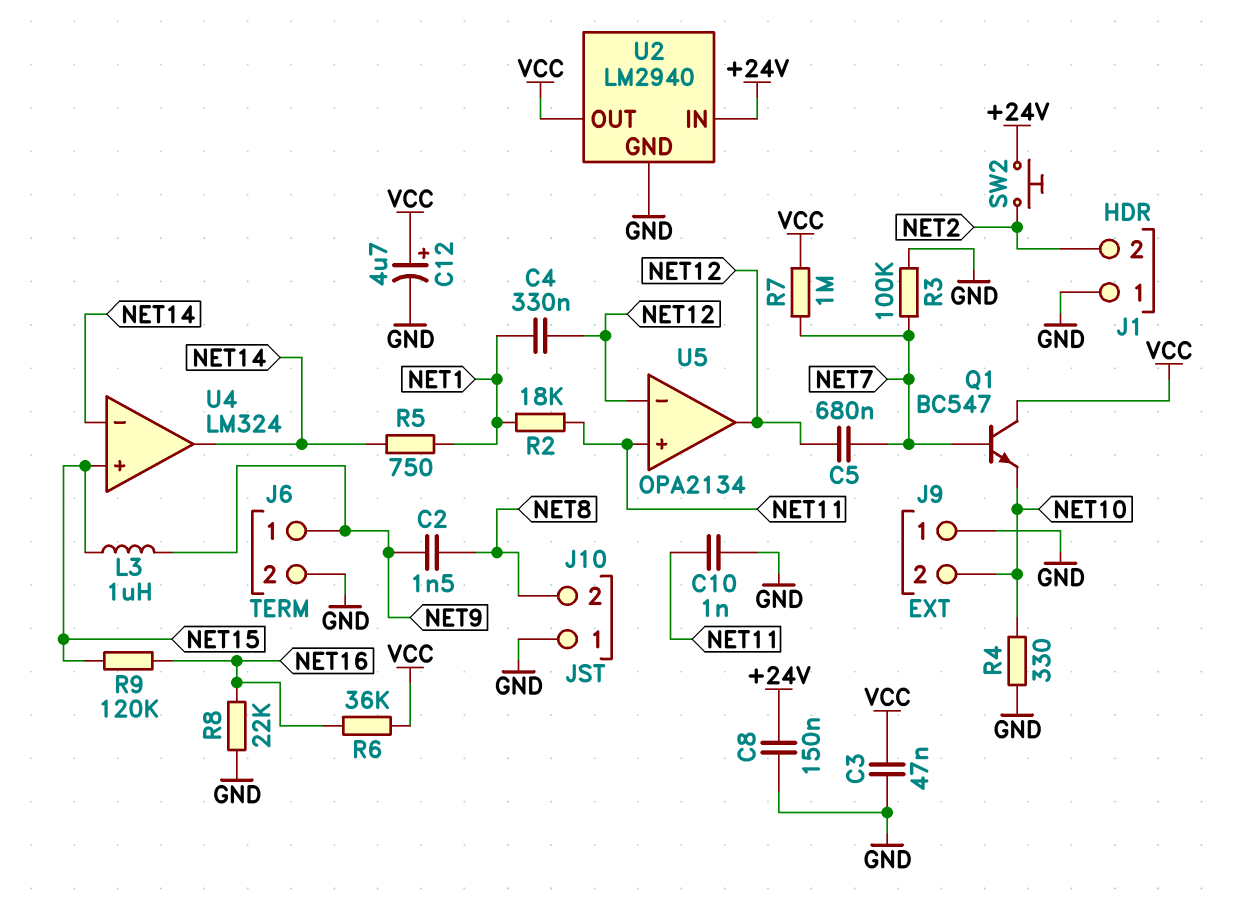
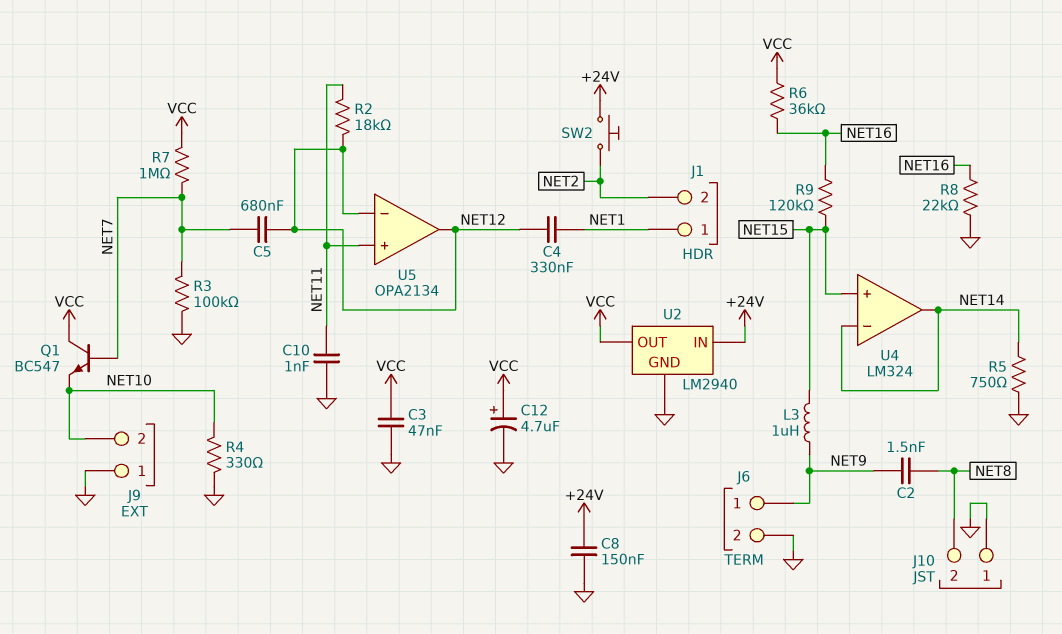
J1 pin 1: GND -> NET1
R2: 18k (NET1, NET11) -> 18k (NET11, NET12)
R5: 750 (NET1, NET14) -> 750 (GND, NET14)

